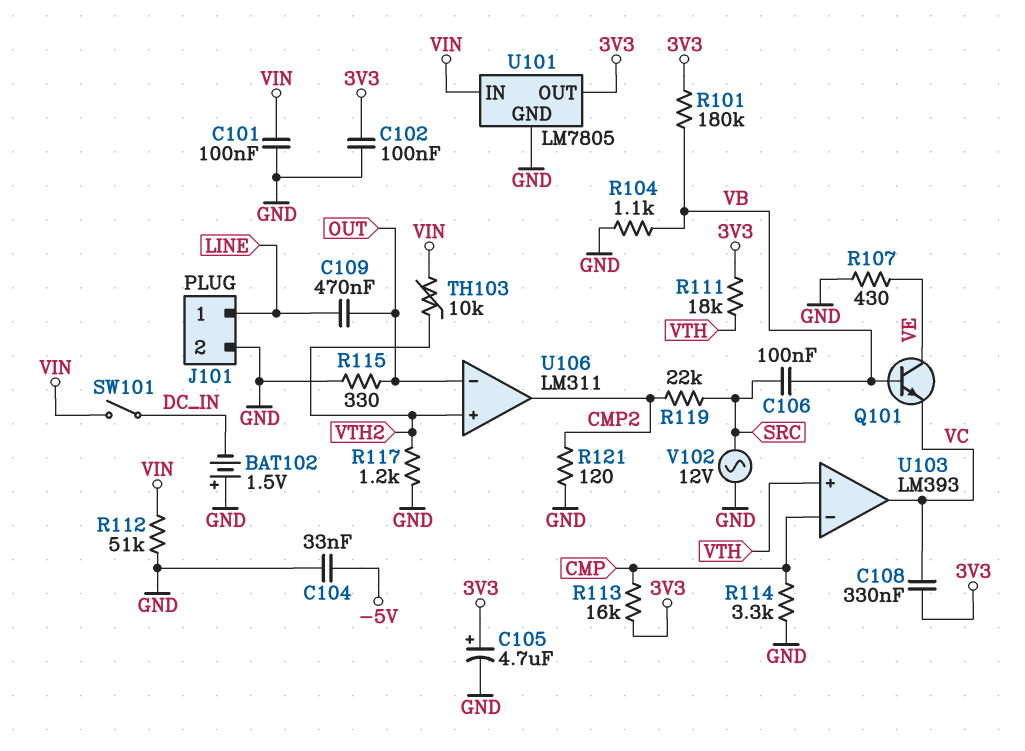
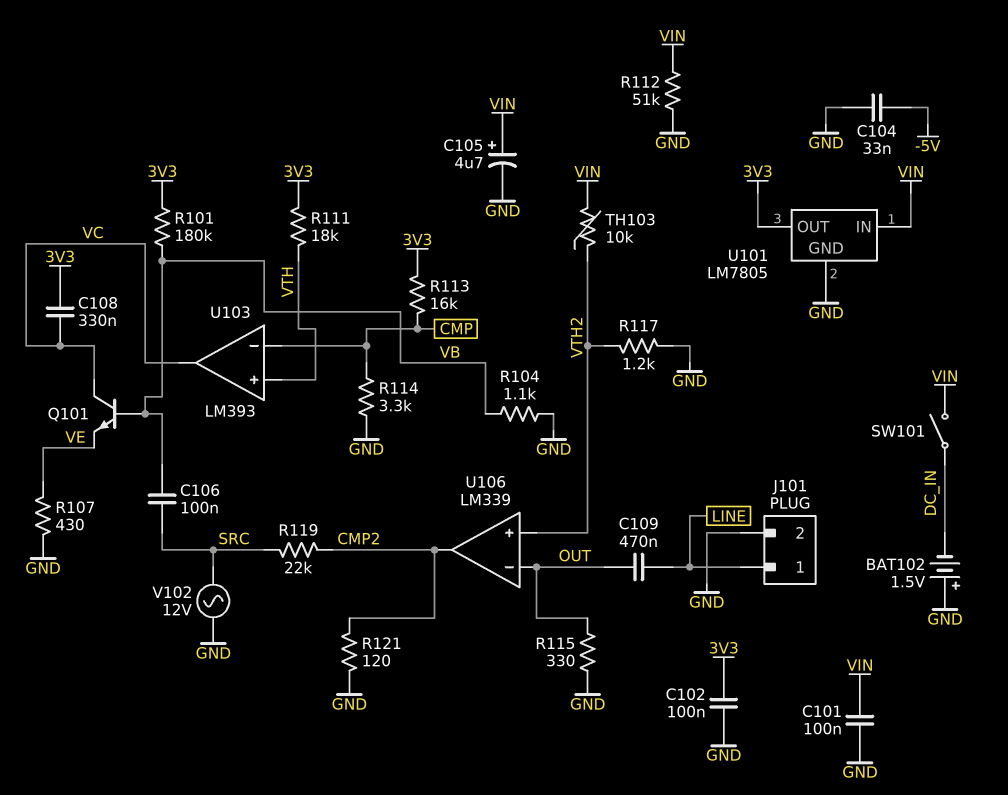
C105: 4.7uF (plus 3V3, minus GND) -> 4.7uF (plus VIN, minus GND)
Q101: NPN (B VB, C VE, E VC) -> NPN (B VB, C VC, E VE)
U106: LM311 -> LM339

